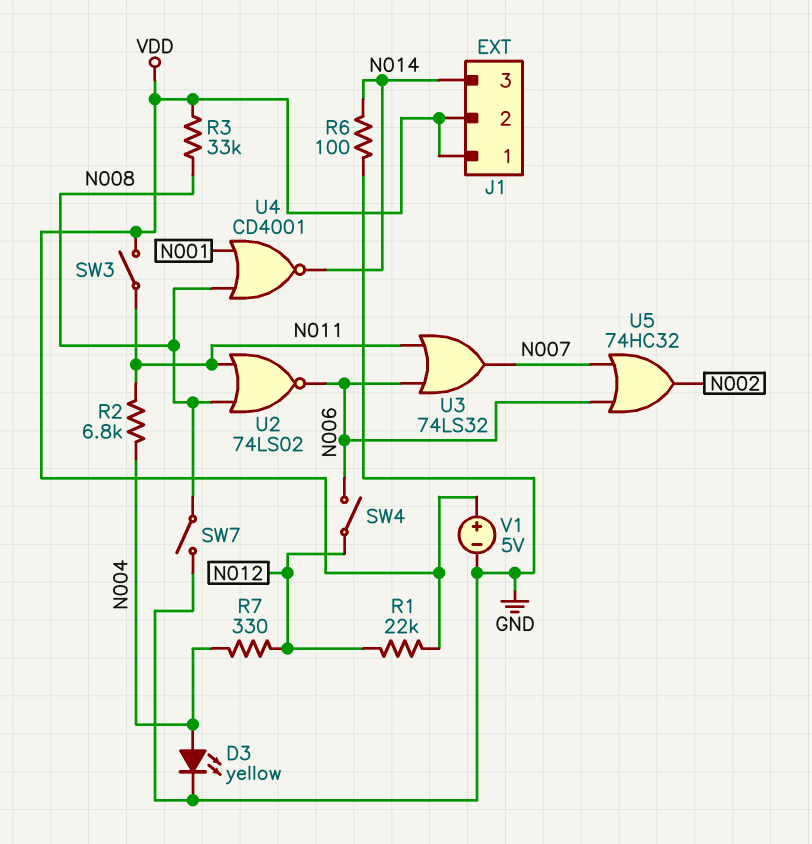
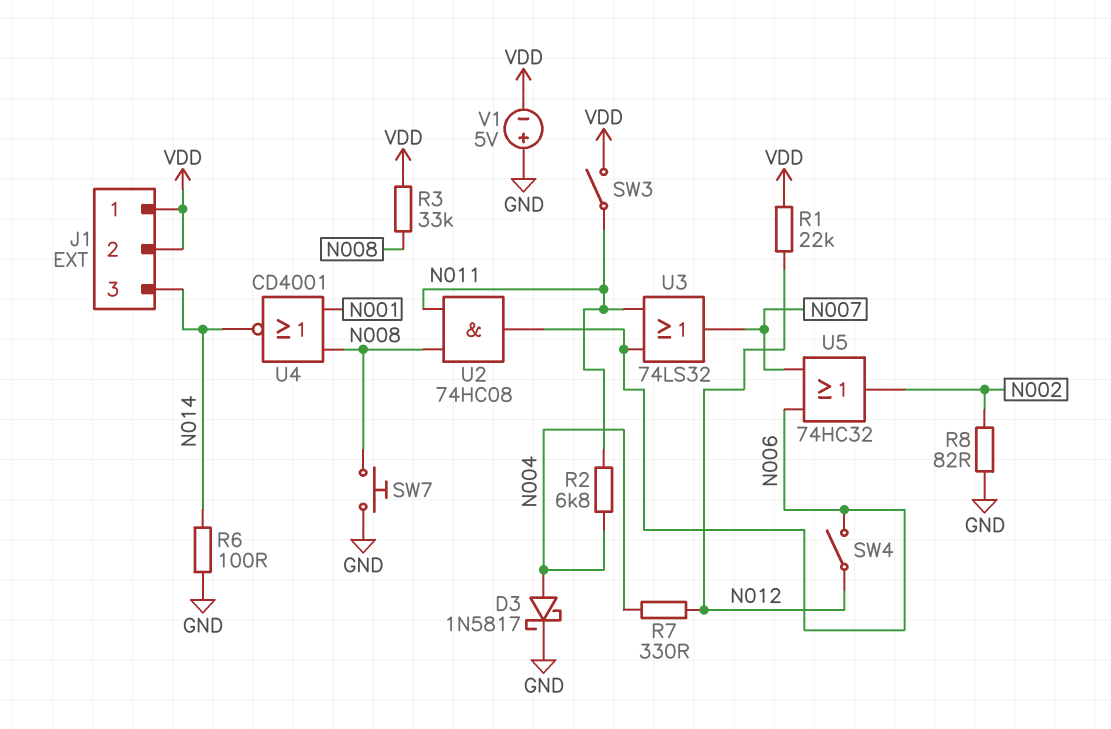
D3: LED yellow (A N004, K GND) -> schottky 1N5817 (A N004, K GND)
R8: none -> 82 (GND, N002)
SW7: switch (GND, N008) -> button (GND, N008)
U2: NOR 74LS02 (in N008, in N011, out N006) -> AND 74HC08 (in N008, in N011, out N006)
V1: 5V (plus VDD, minus GND) -> 5V (plus GND, minus VDD)

